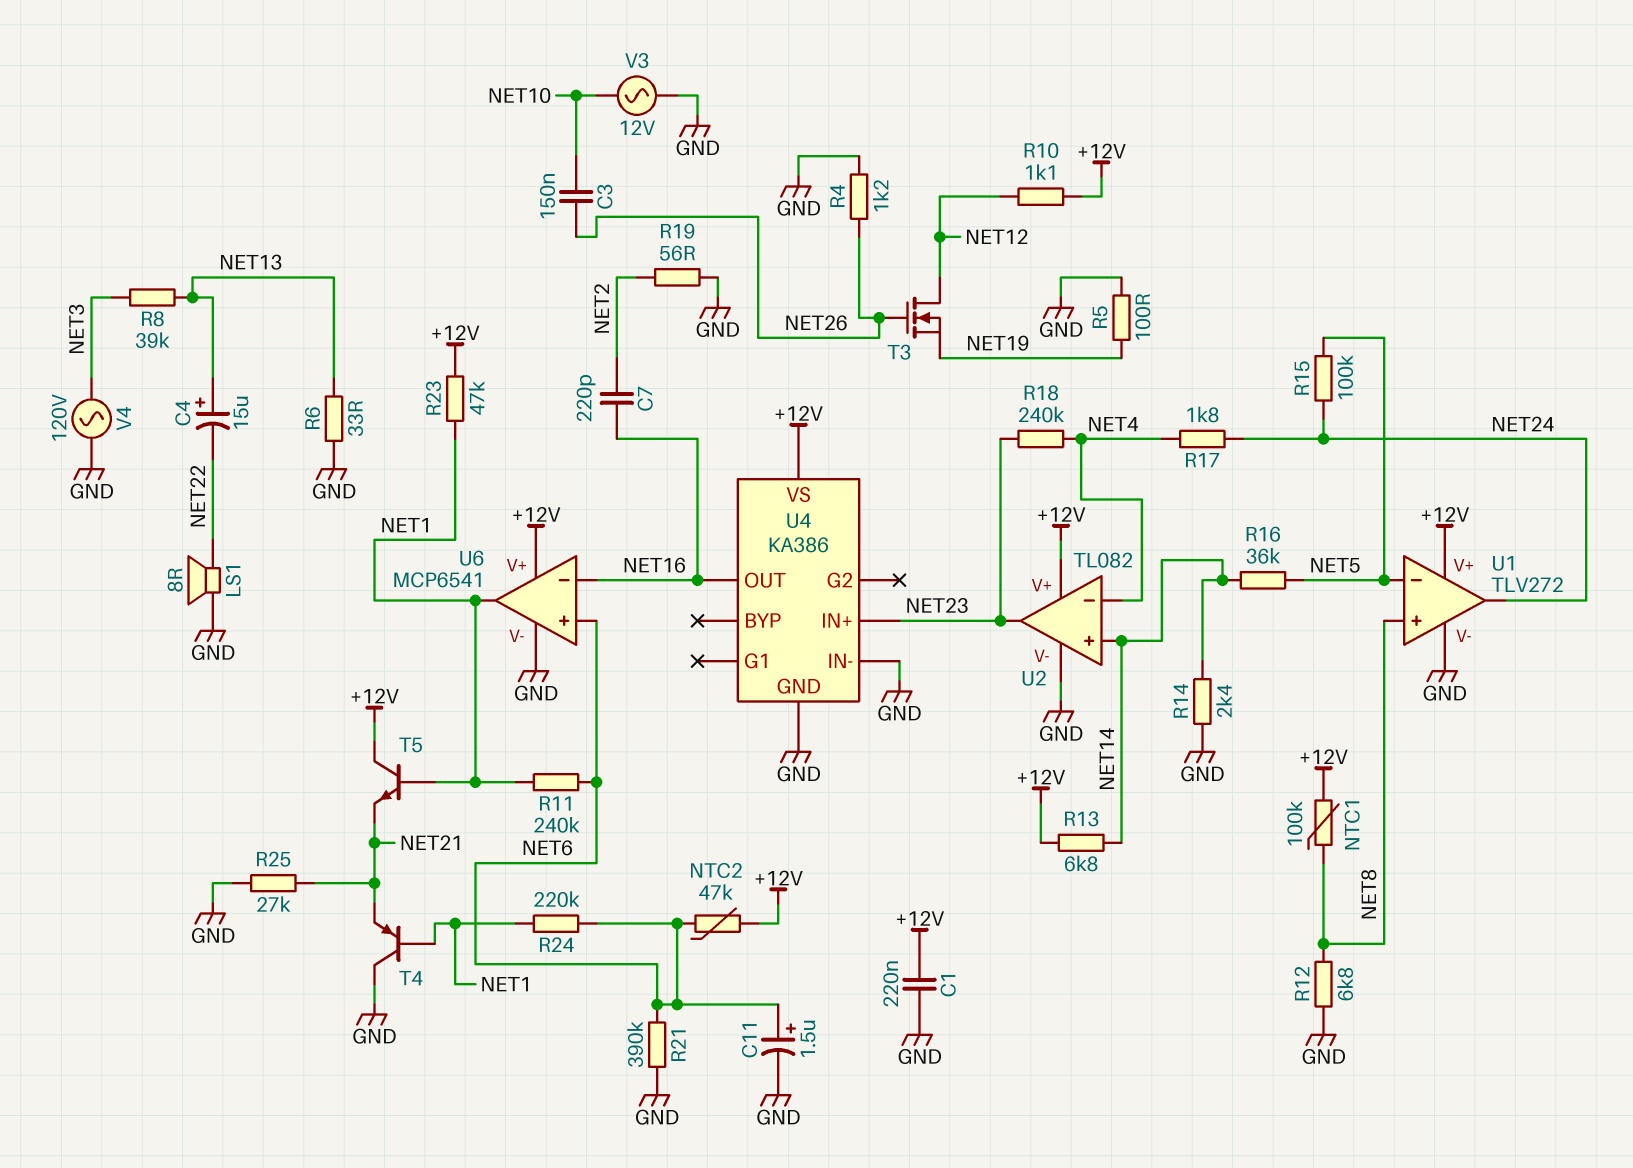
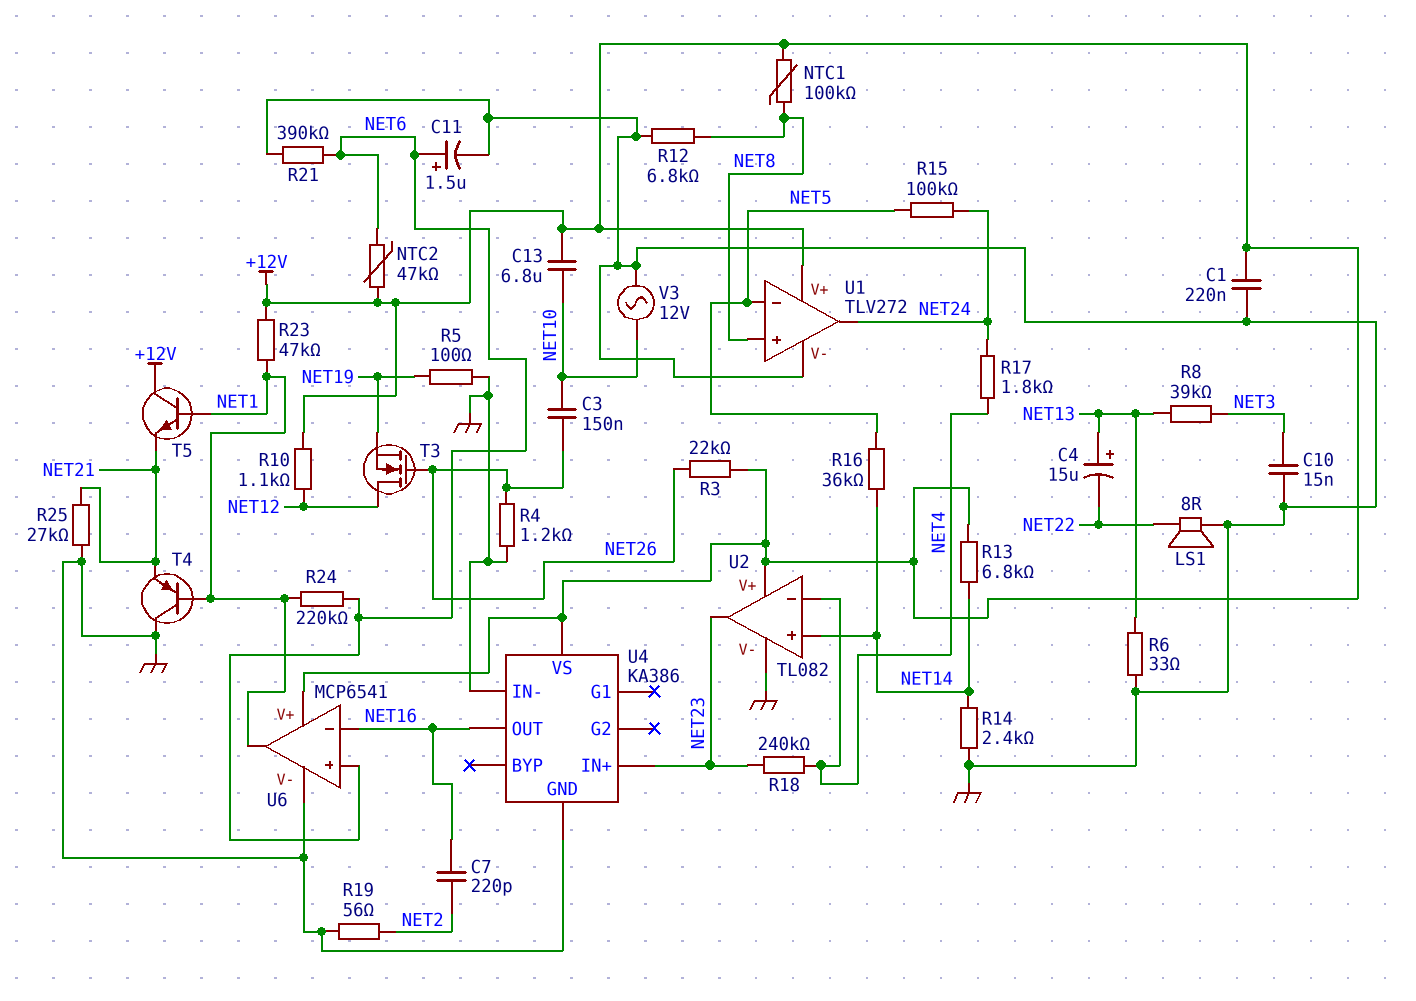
C10: none -> 15nF (GND, NET3)
C13: none -> 6.8uF (+12V, NET10)
R3: none -> 22k (+12V, NET26)
R11: 240k (NET1, NET6) -> none
V4: AC 120V (GND, NET3) -> none

